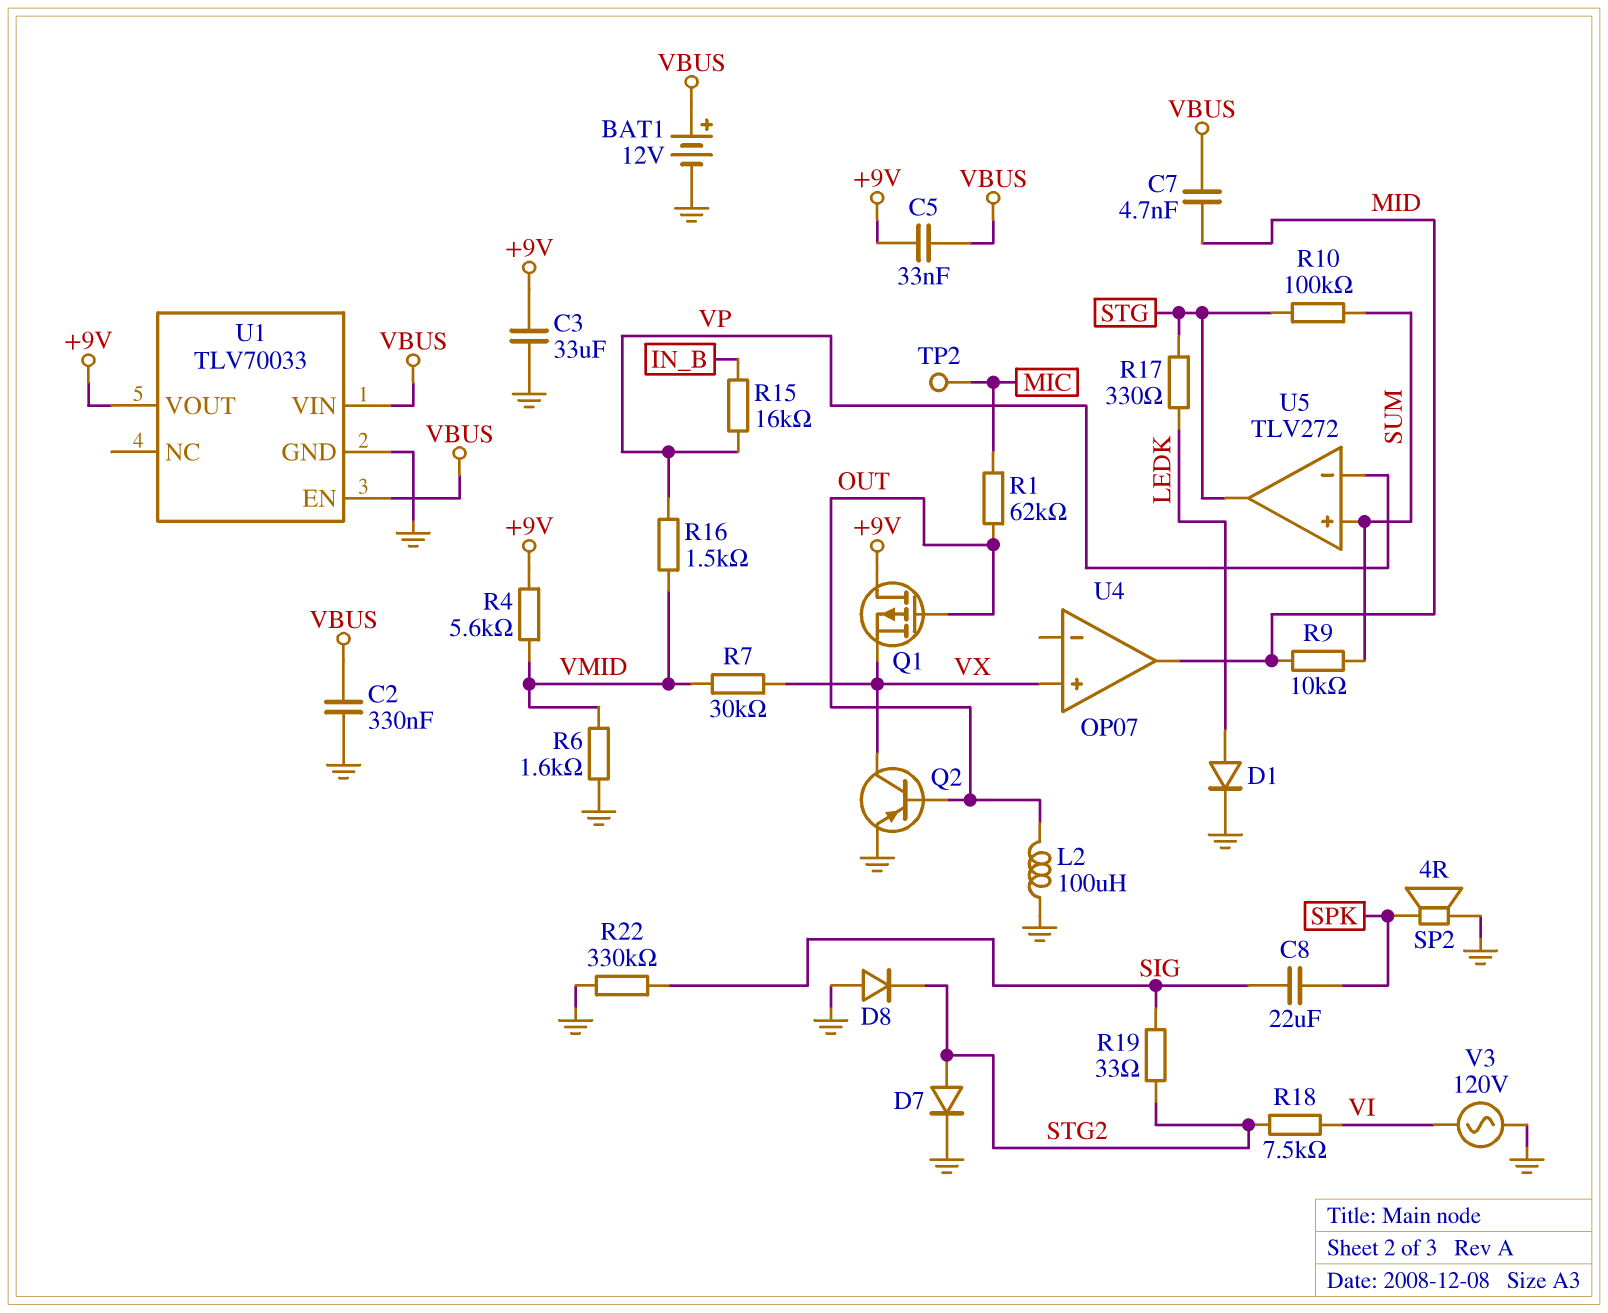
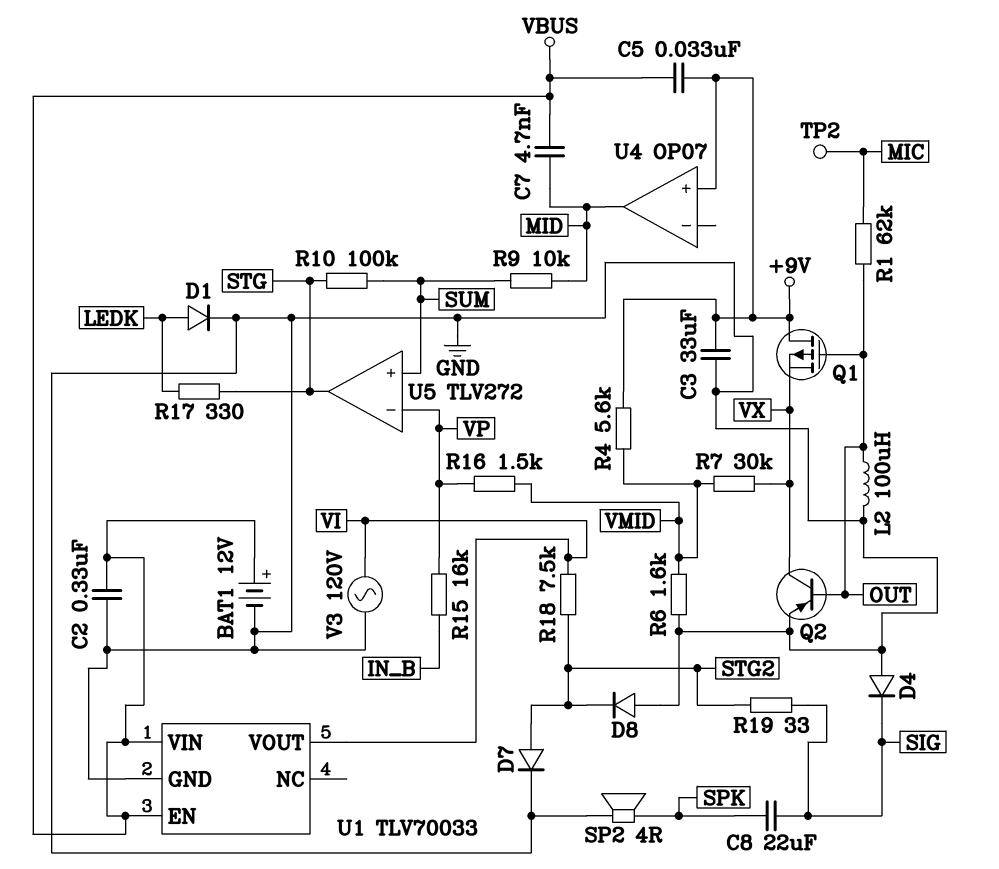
D4: none -> diode (A GND, K SIG)
R22: 330k (GND, SIG) -> none
U1 pin VOUT: +9V -> VI
U4 pin in+: VX -> +9V

